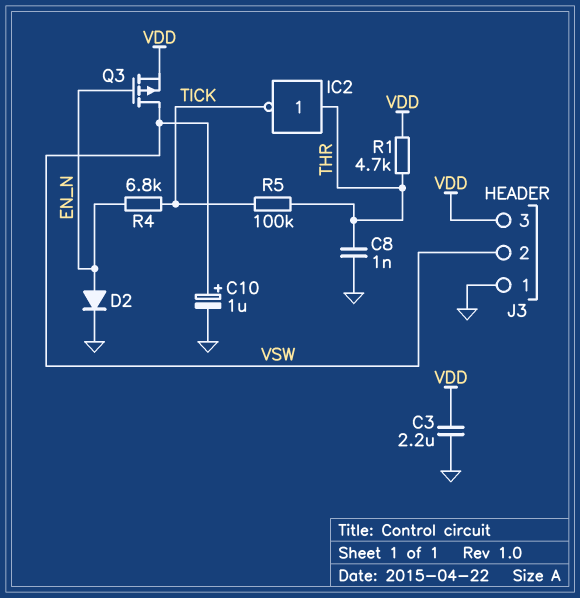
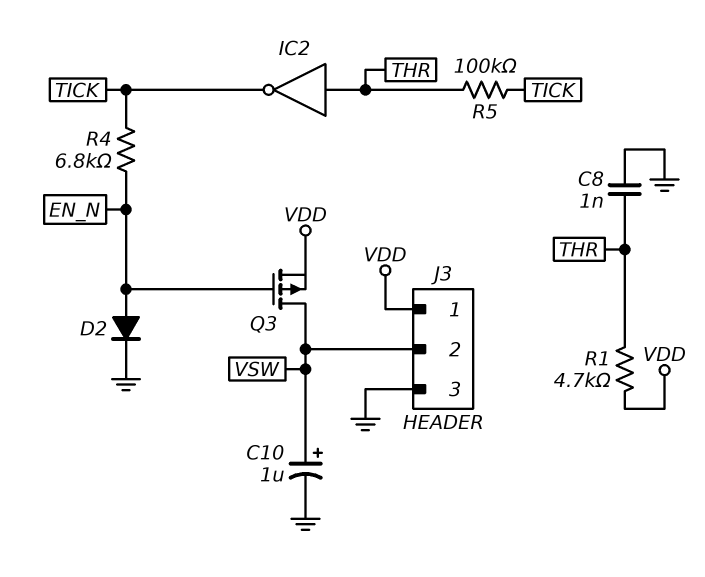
C3: 2.2uF (GND, VDD) -> none
J3 pin 1: GND -> VDD
J3 pin 3: VDD -> GND

